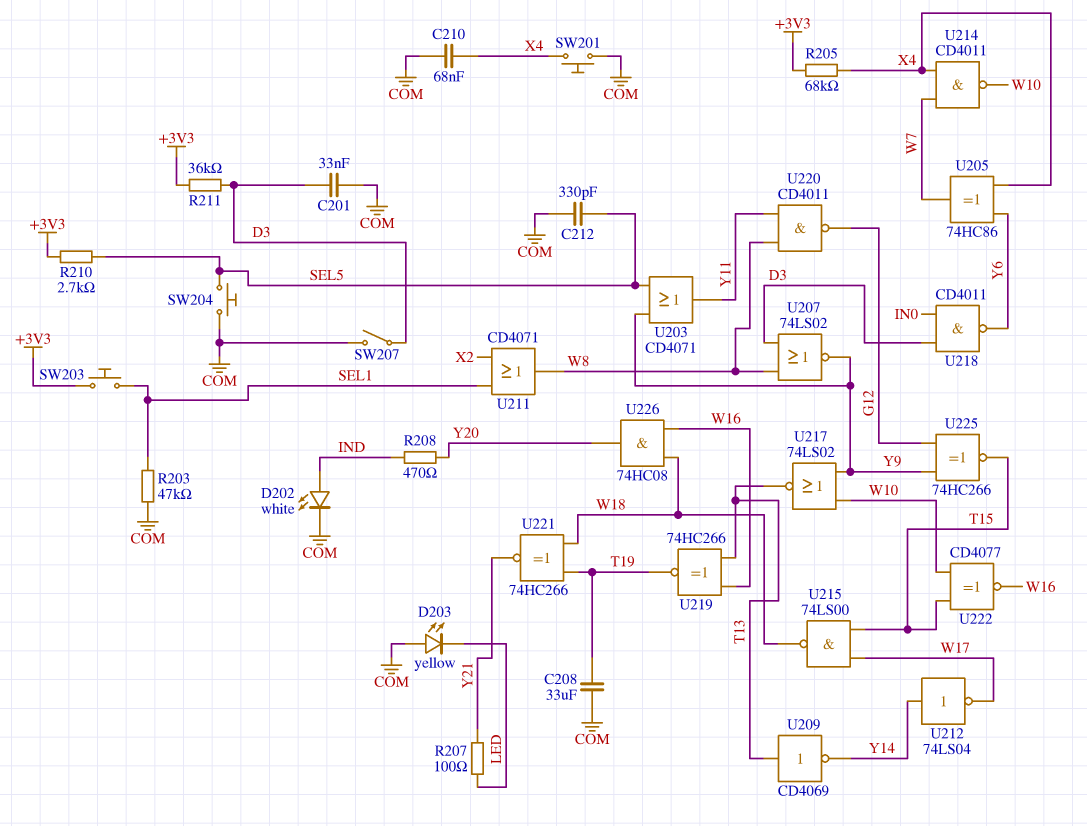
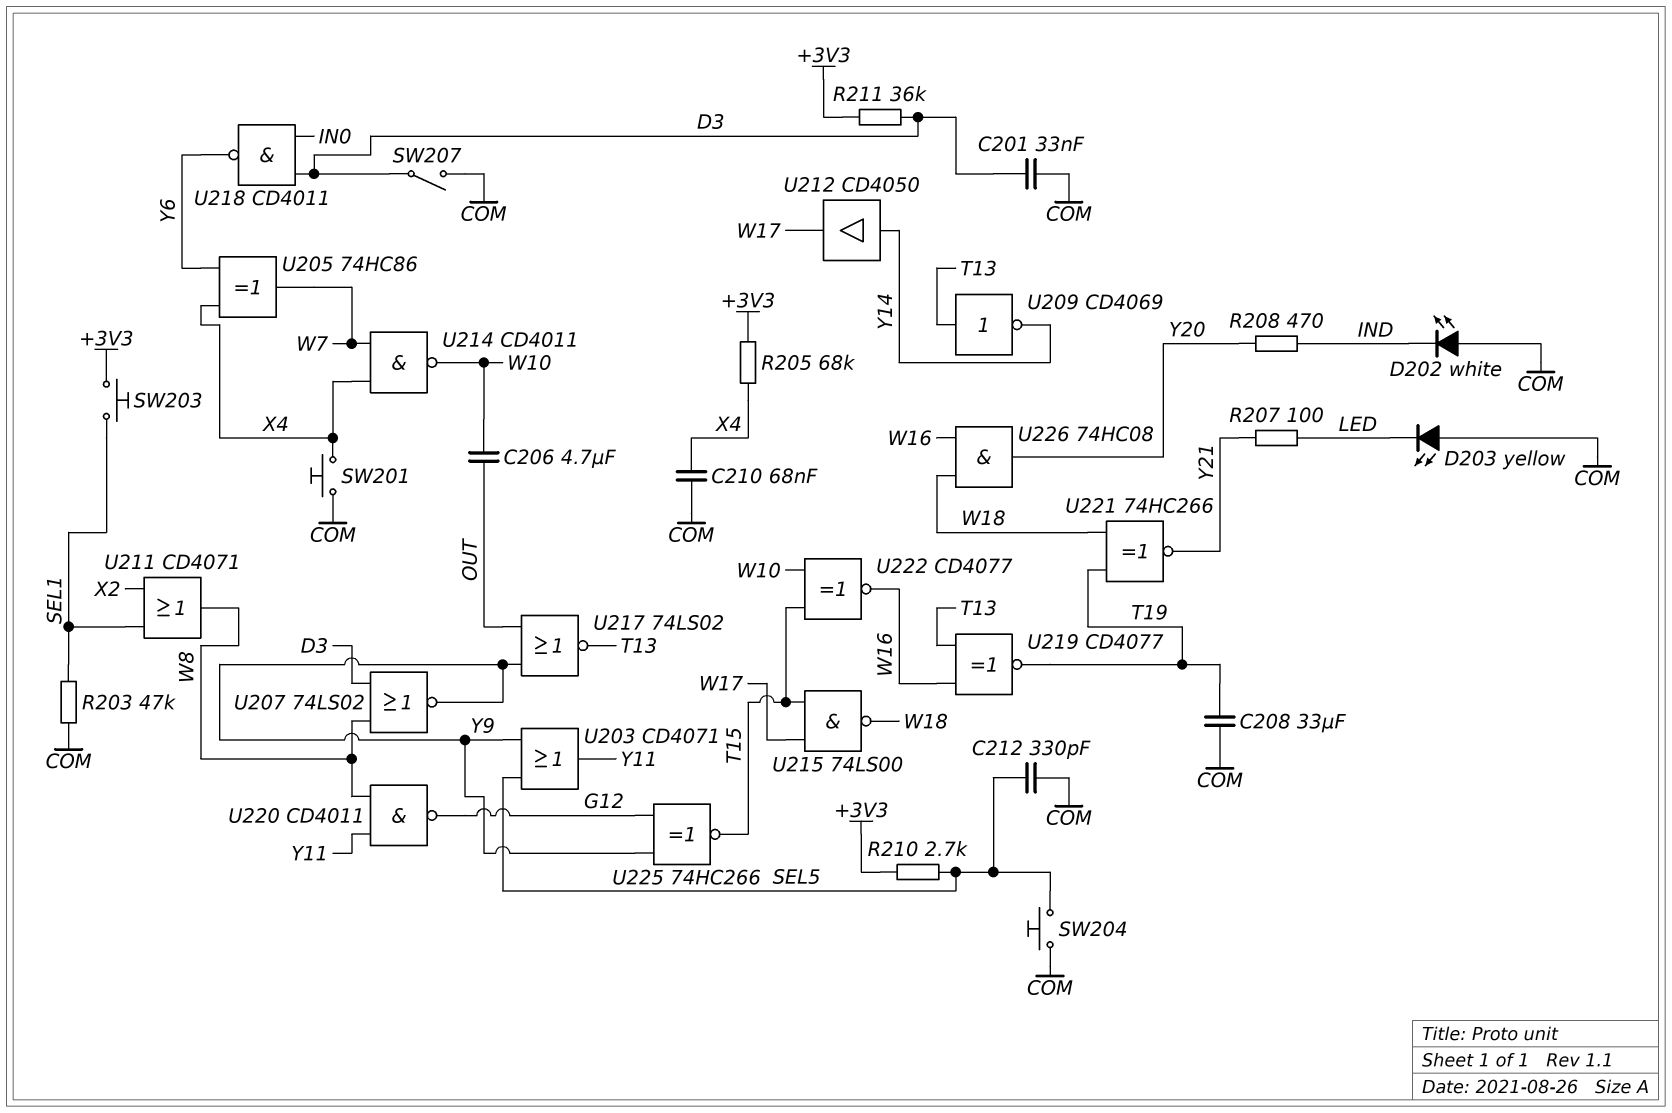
C206: none -> 4.7uF (OUT, W10)
D202: LED white (A IND, K COM) -> LED white (A COM, K IND)
U212: NOT 74LS04 (in Y14, out W17) -> buffer CD4050 (in Y14, out W17)
U217: NOR 74LS02 (in W10, in Y9, out T13) -> NOR 74LS02 (in OUT, in Y9, out T13)
U219: XNOR 74HC266 (in T13, in W16, out T19) -> XNOR CD4077 (in T13, in W16, out T19)

